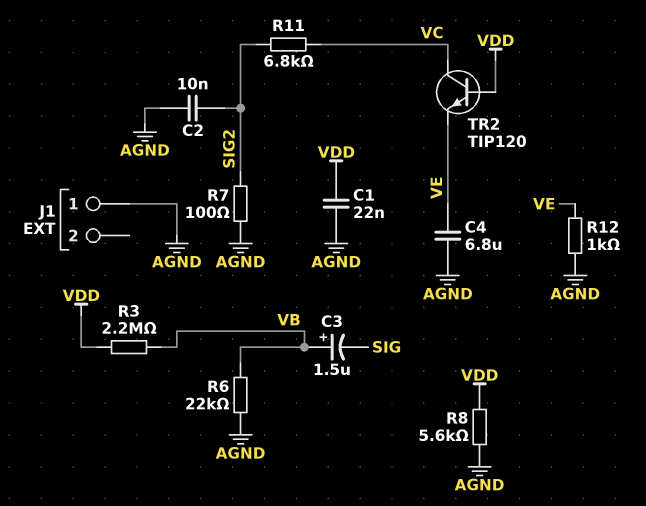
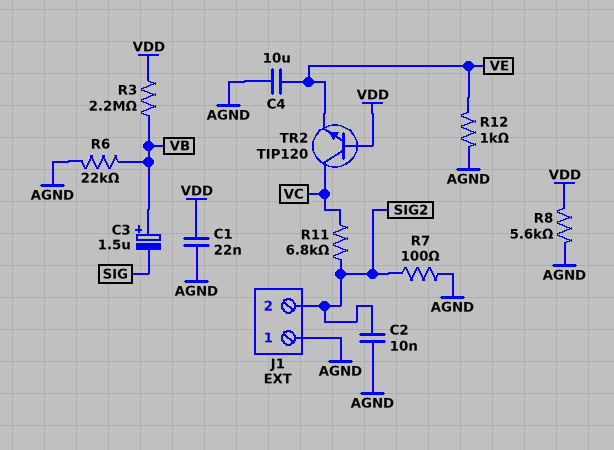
C4: 6.8uF (AGND, VE) -> 10uF (AGND, VE)
J1 pin 2: none -> SIG2

